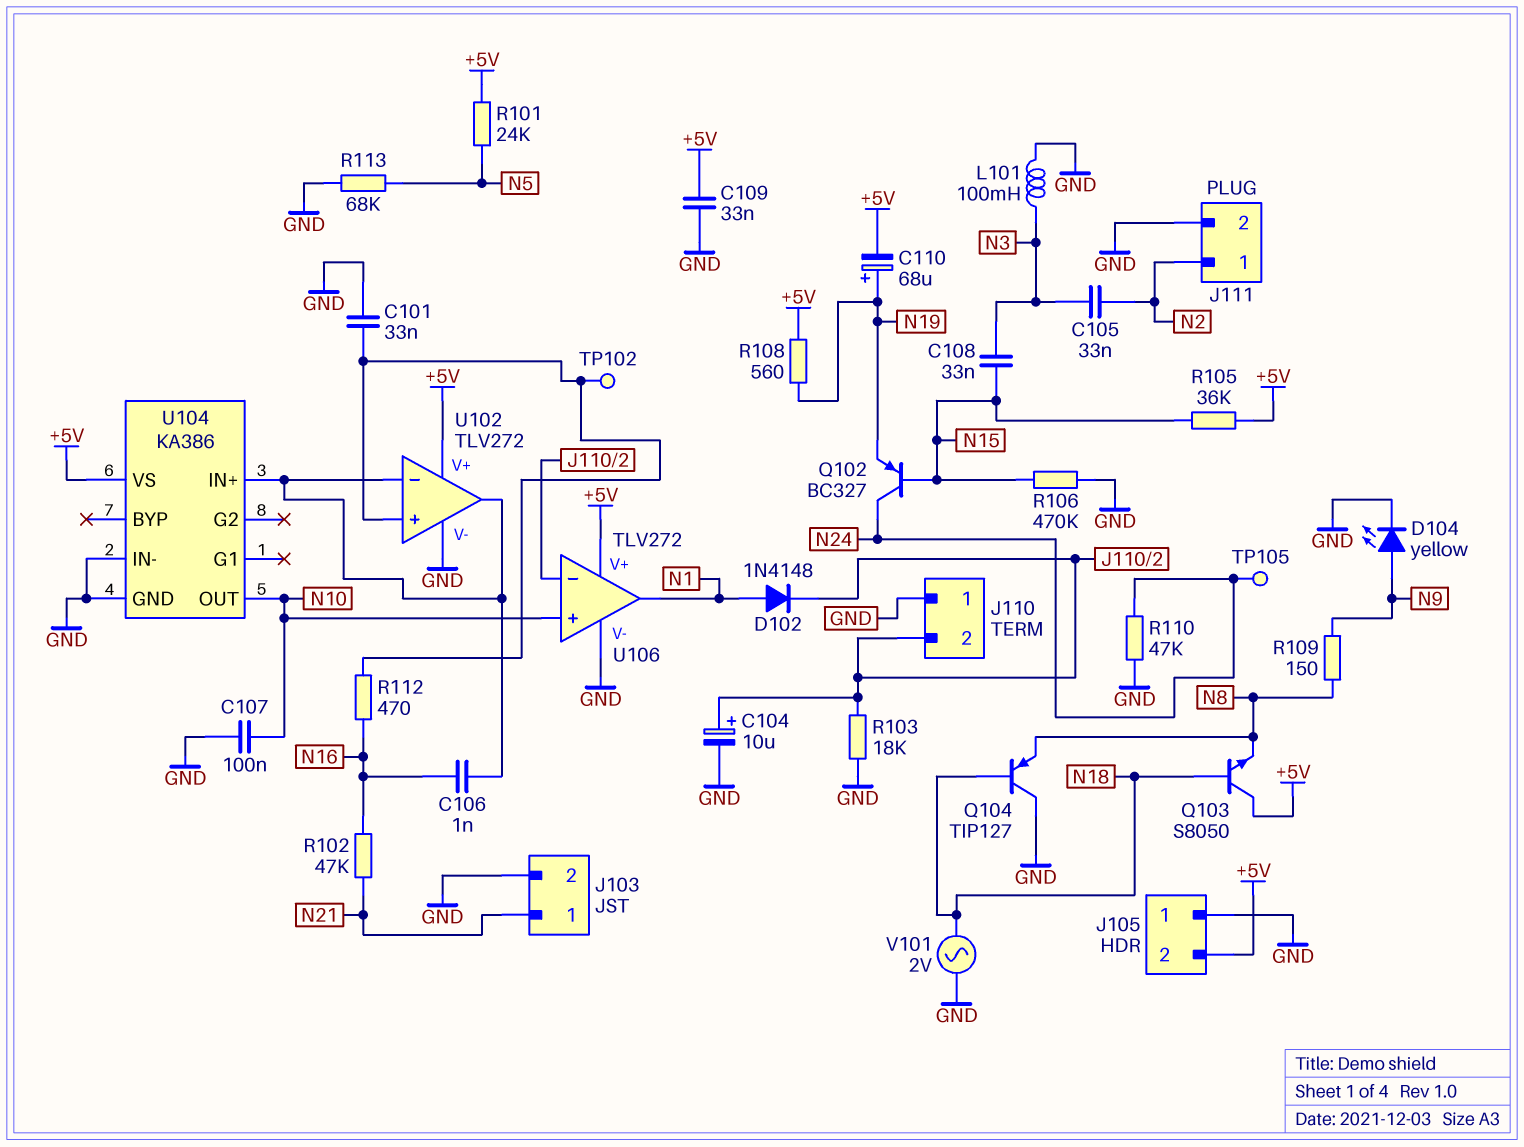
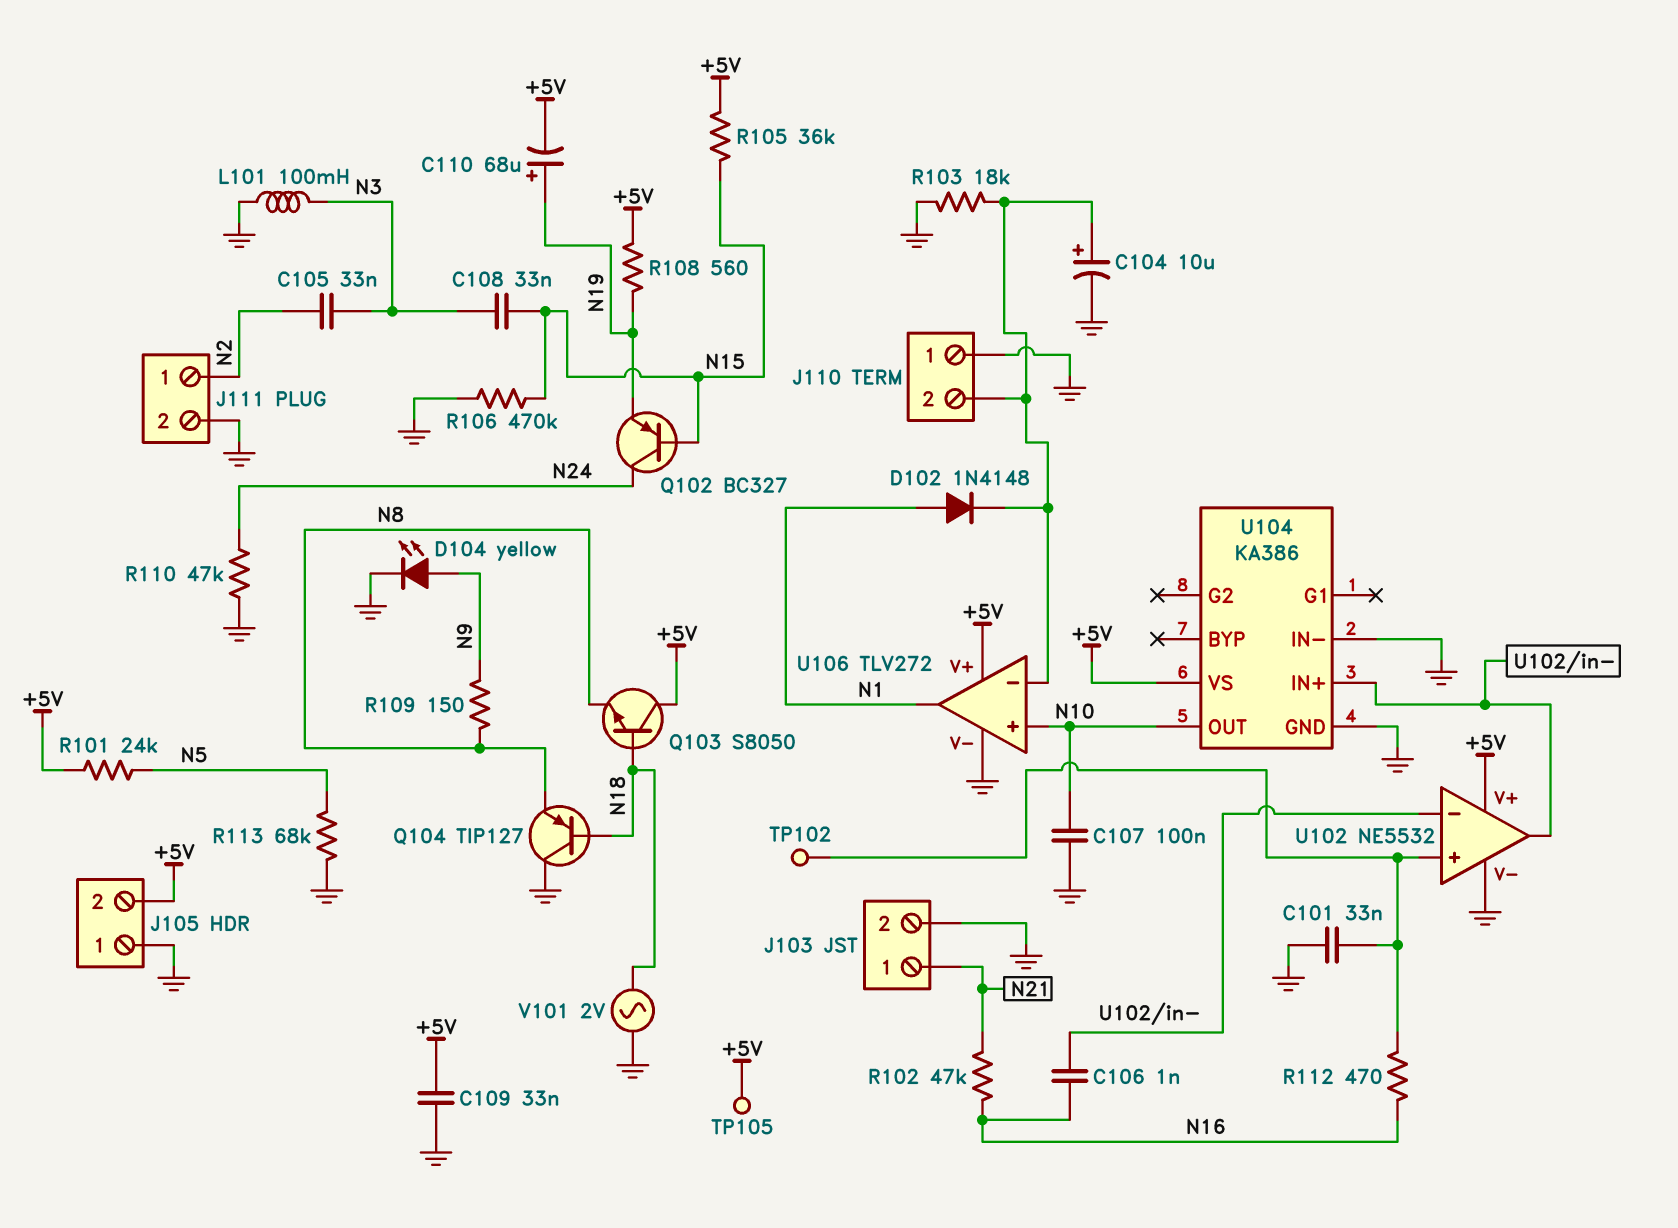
TP105: test point (N24) -> test point (+5V)
U102: TLV272 -> NE5532

